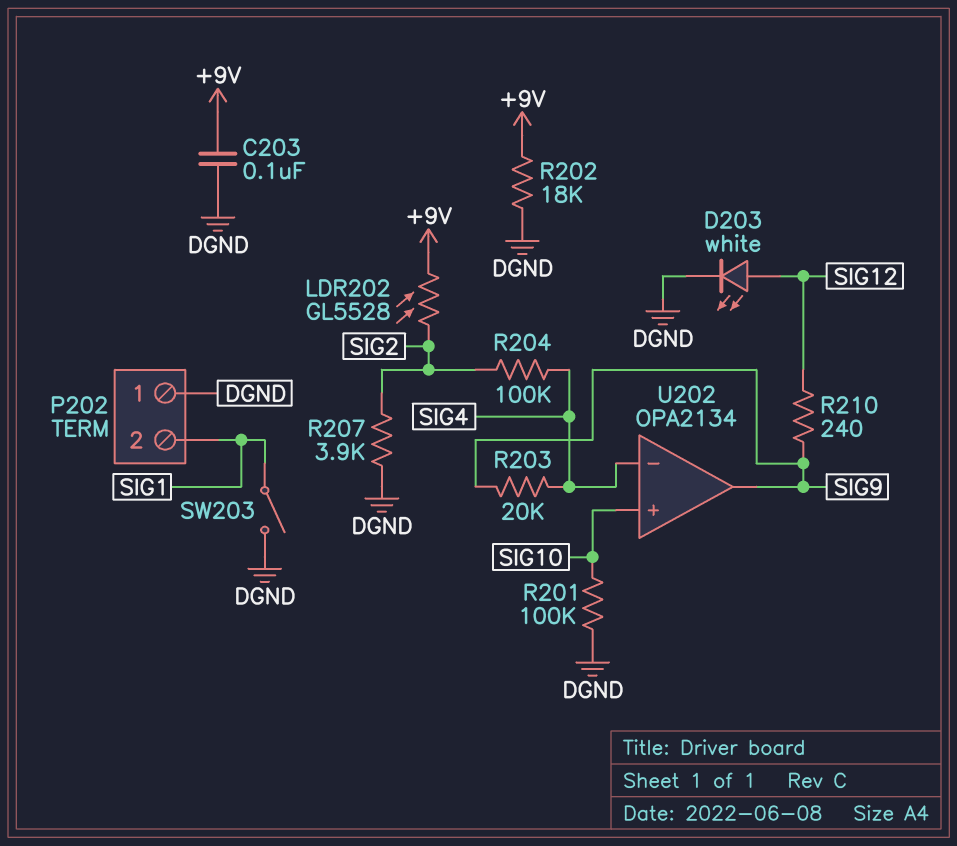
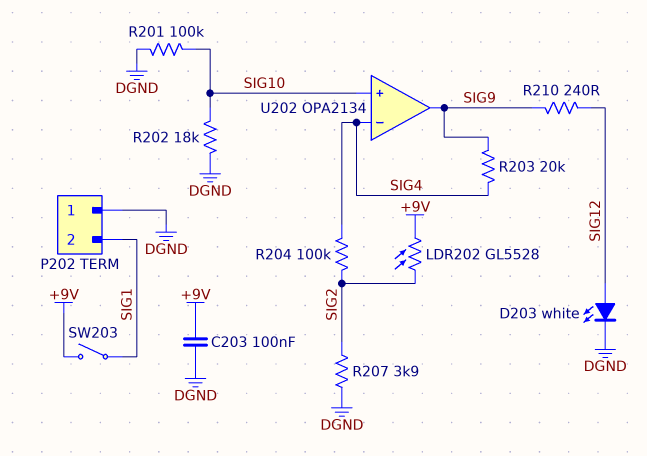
R202: 18k (+9V, DGND) -> 18k (DGND, SIG10)
SW203: switch (DGND, SIG1) -> switch (+9V, SIG1)

